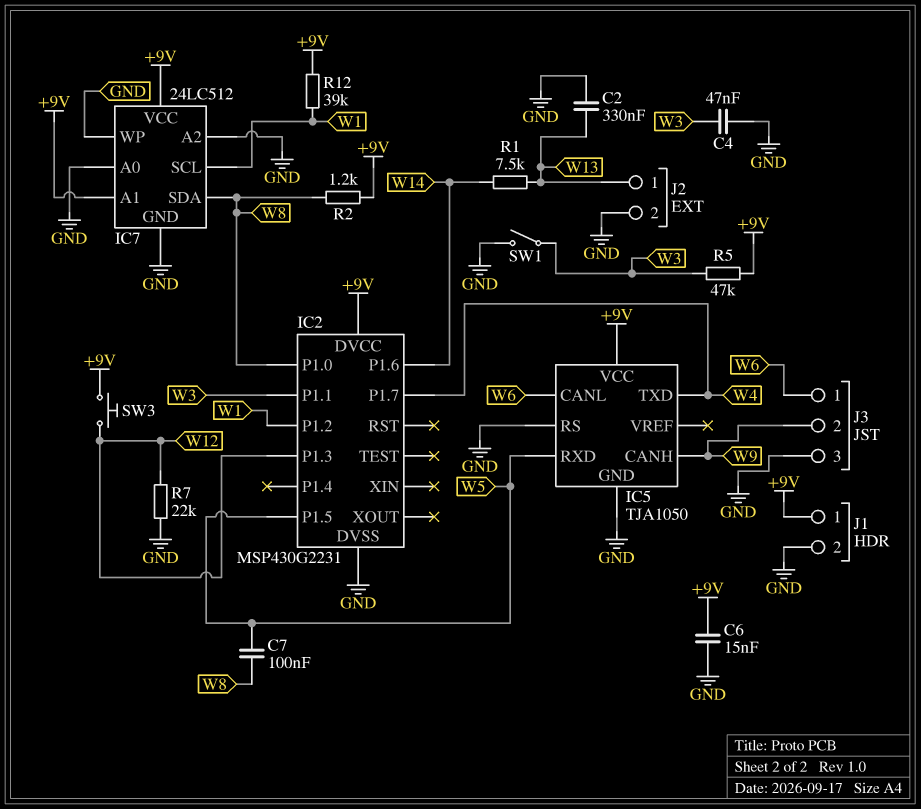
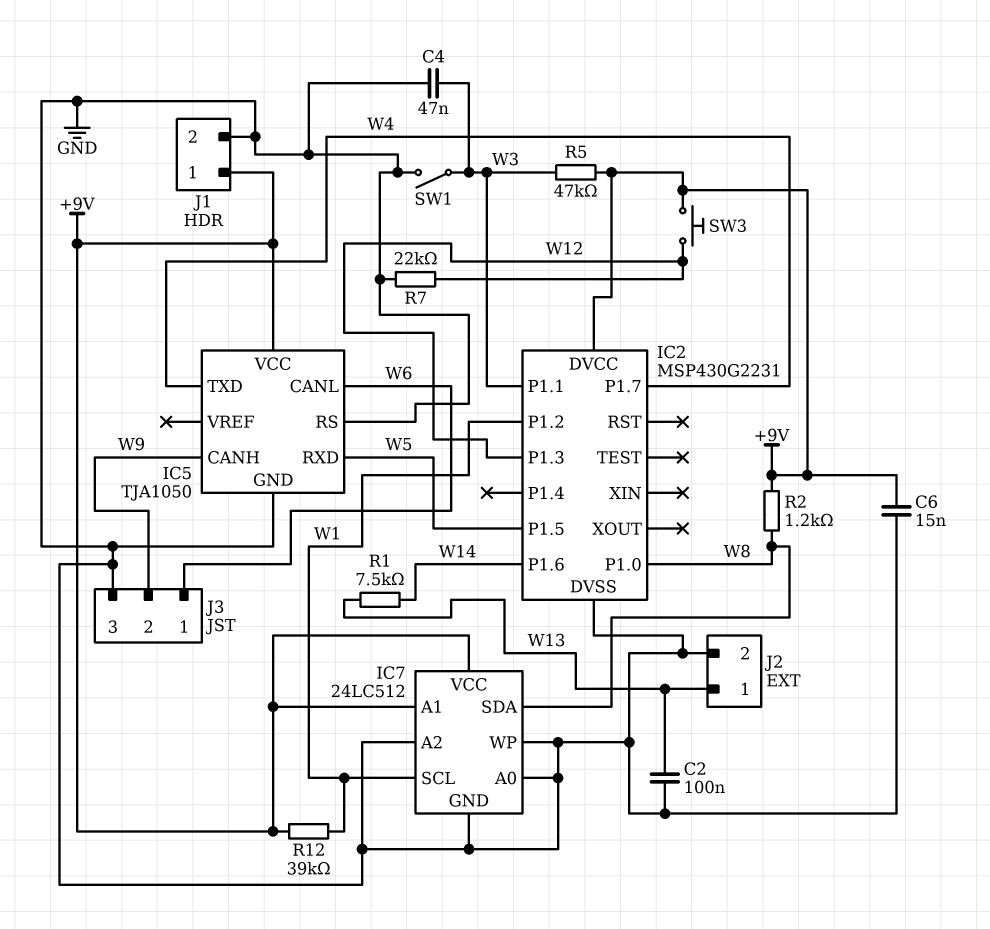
C2: 330nF (GND, W13) -> 100nF (GND, W13)
C7: 100nF (W5, W8) -> none

